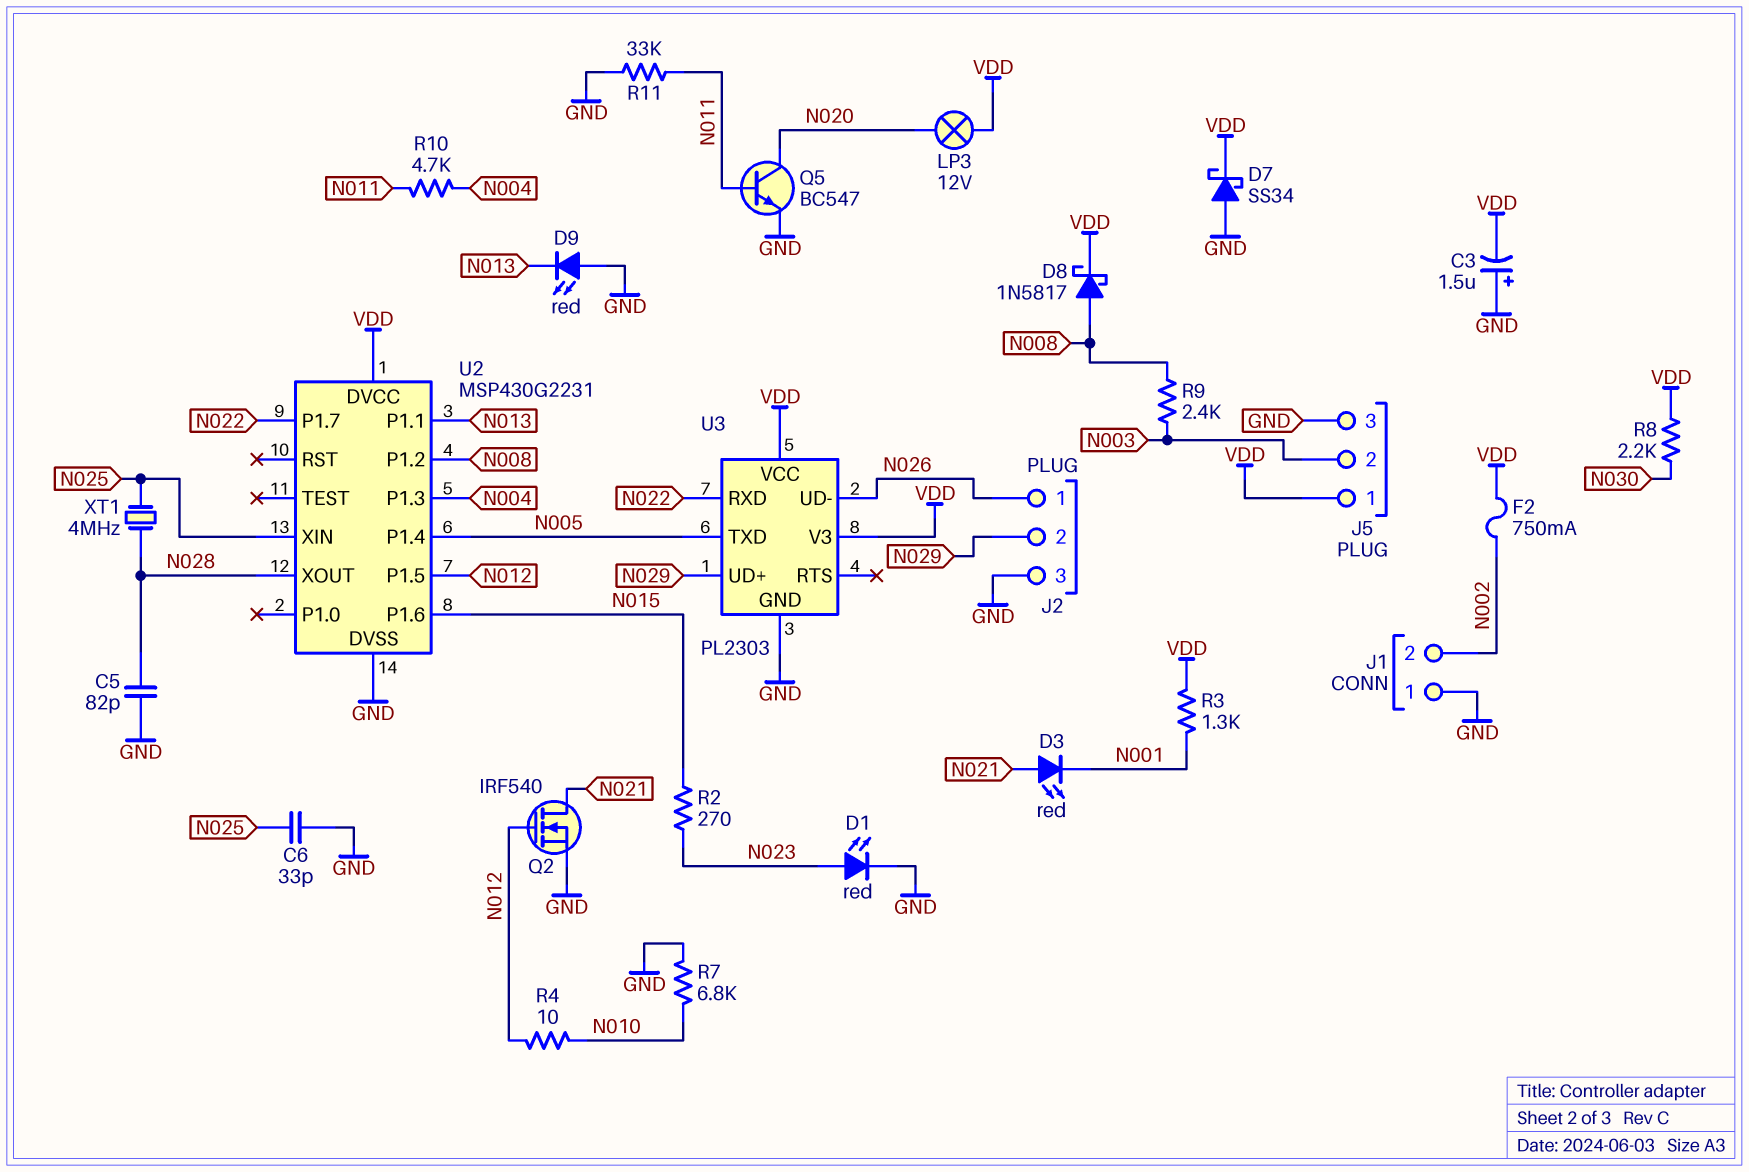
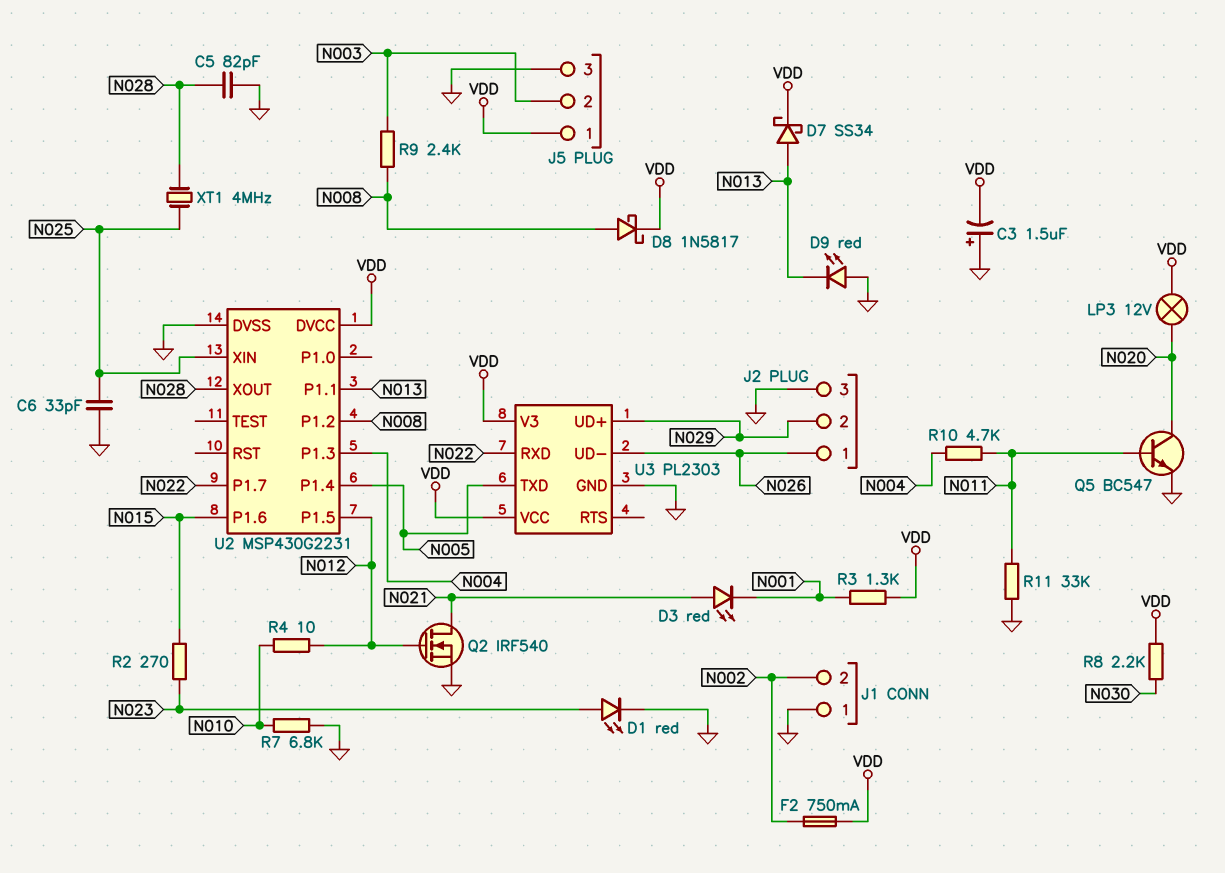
D7: schottky SS34 (A GND, K VDD) -> schottky SS34 (A N013, K VDD)

